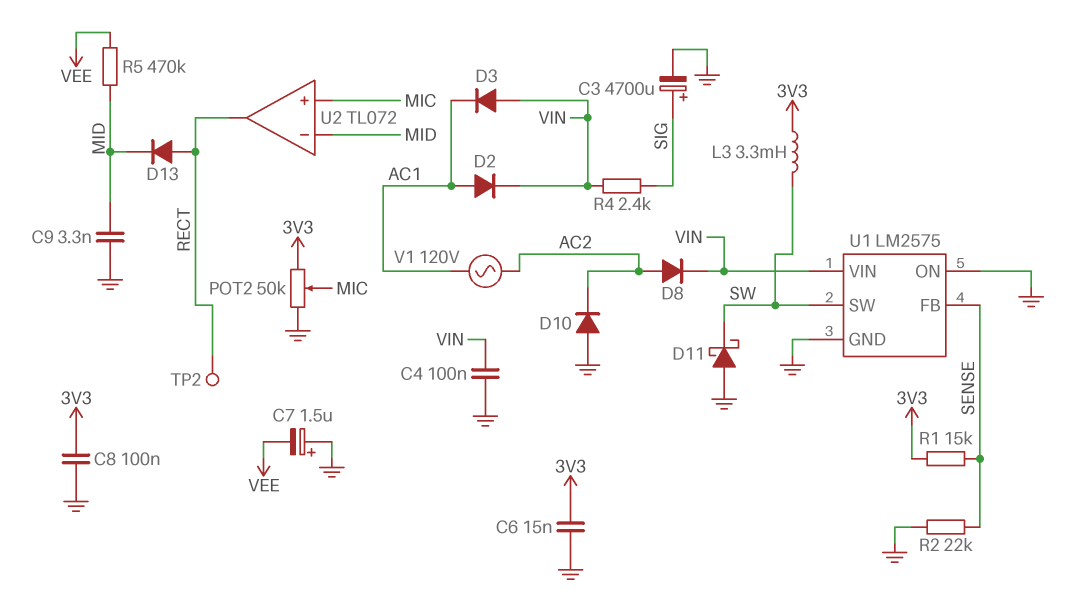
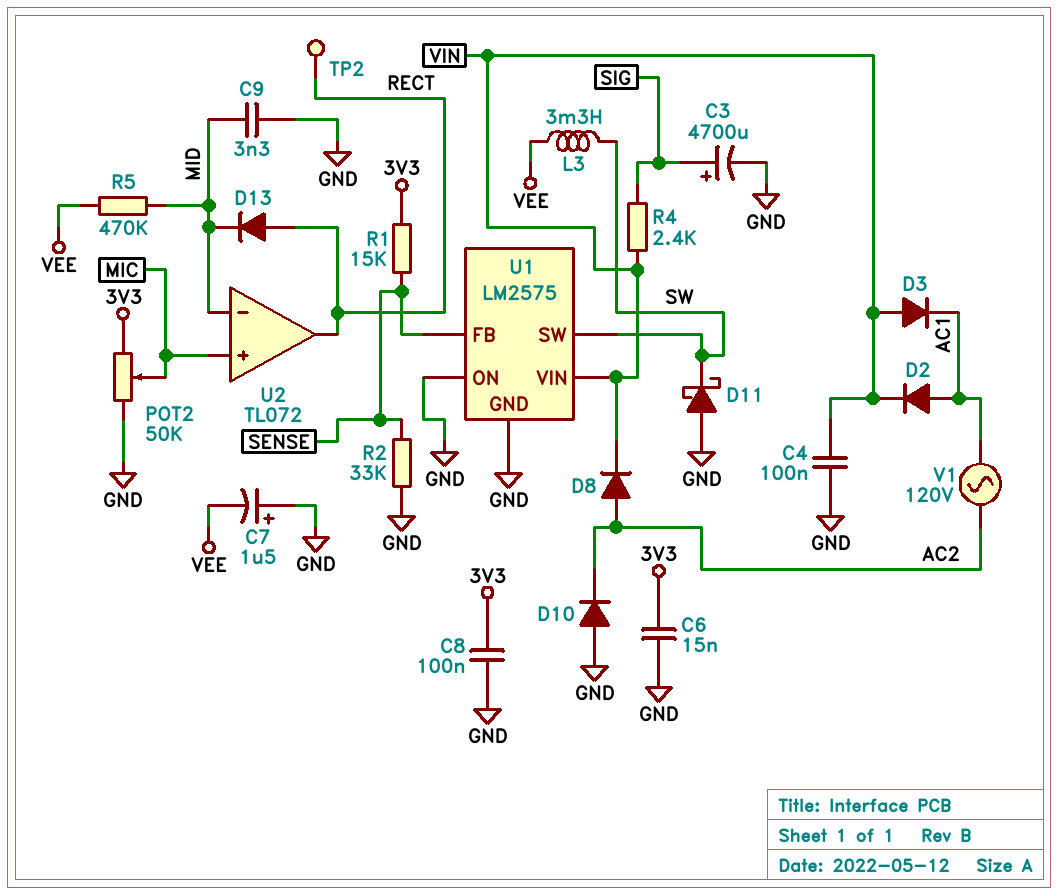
L3: 3.3mH (3V3, SW) -> 3.3mH (SW, VEE)
R2: 22k (GND, SENSE) -> 33k (GND, SENSE)

